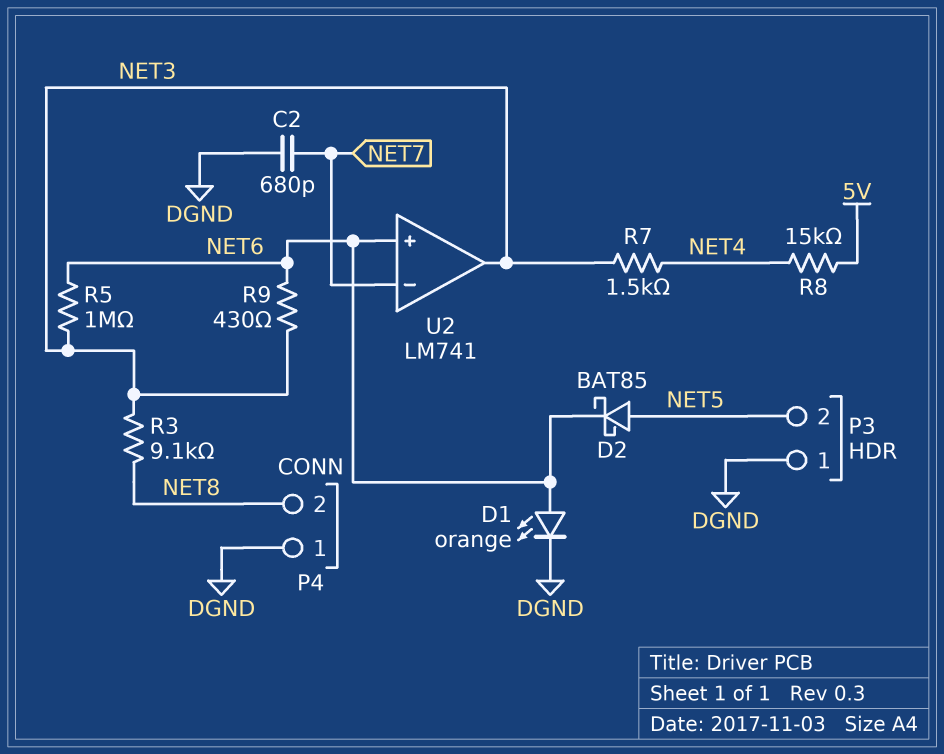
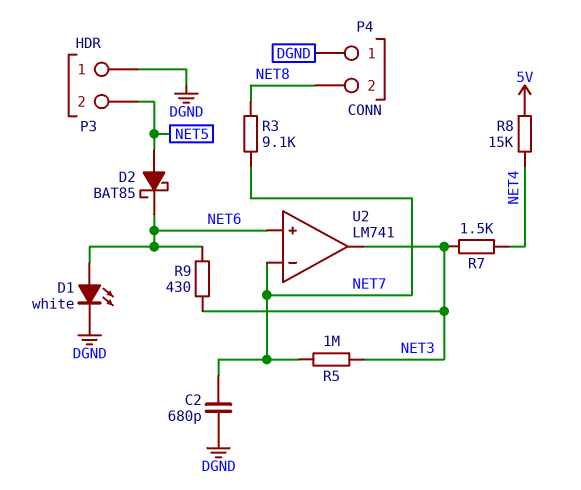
D1: LED orange (A NET6, K DGND) -> LED white (A NET6, K DGND)
R3: 9.1k (NET3, NET8) -> 9.1k (NET7, NET8)
R5: 1M (NET3, NET6) -> 1M (NET3, NET7)

